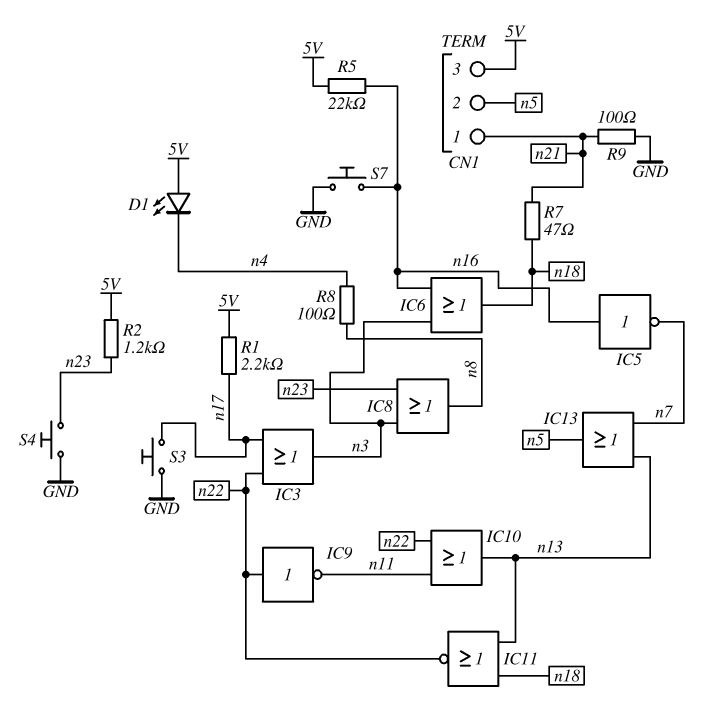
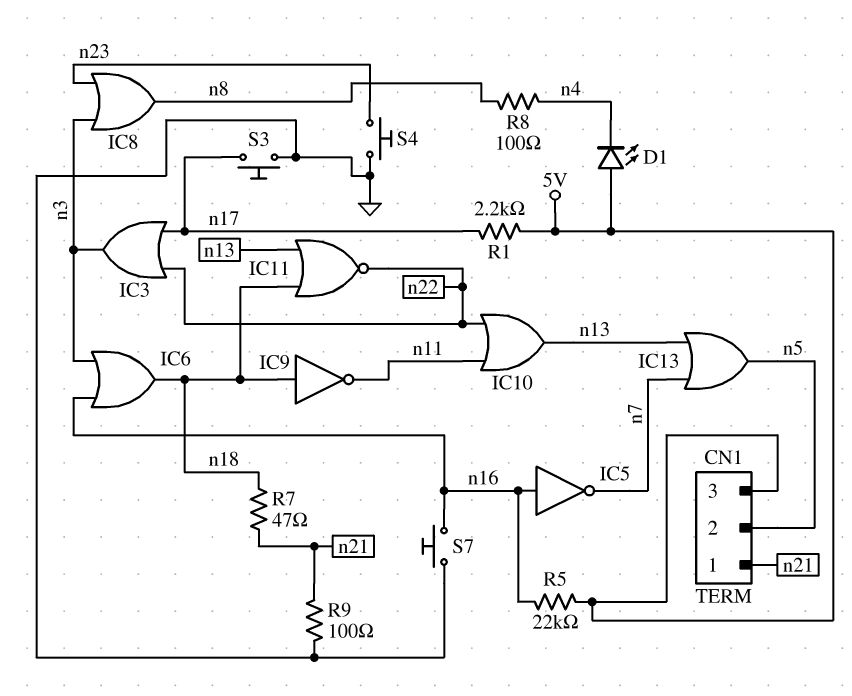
IC9: NOT (in n22, out n11) -> NOT (in n18, out n11)
R2: 1.2k (5V, n23) -> none

